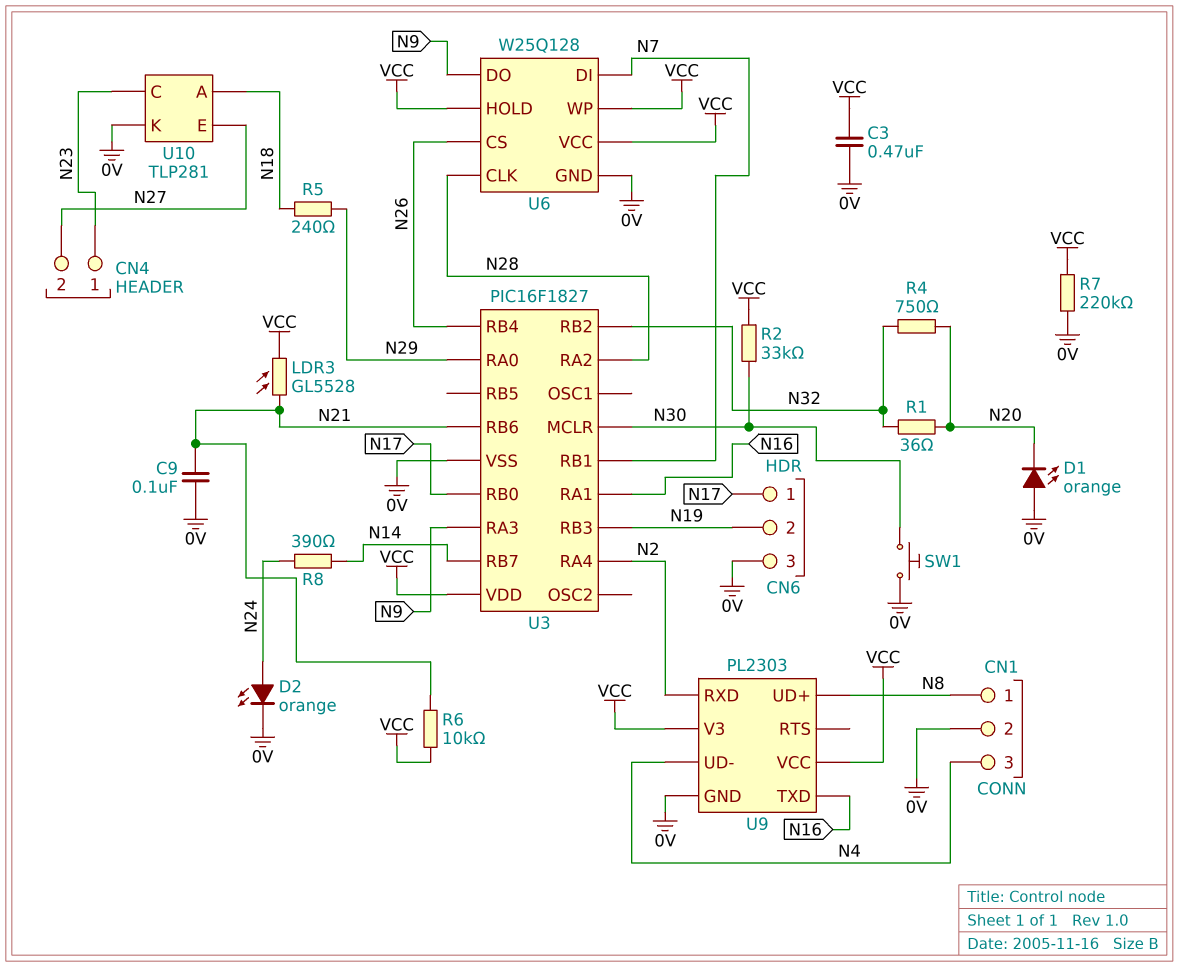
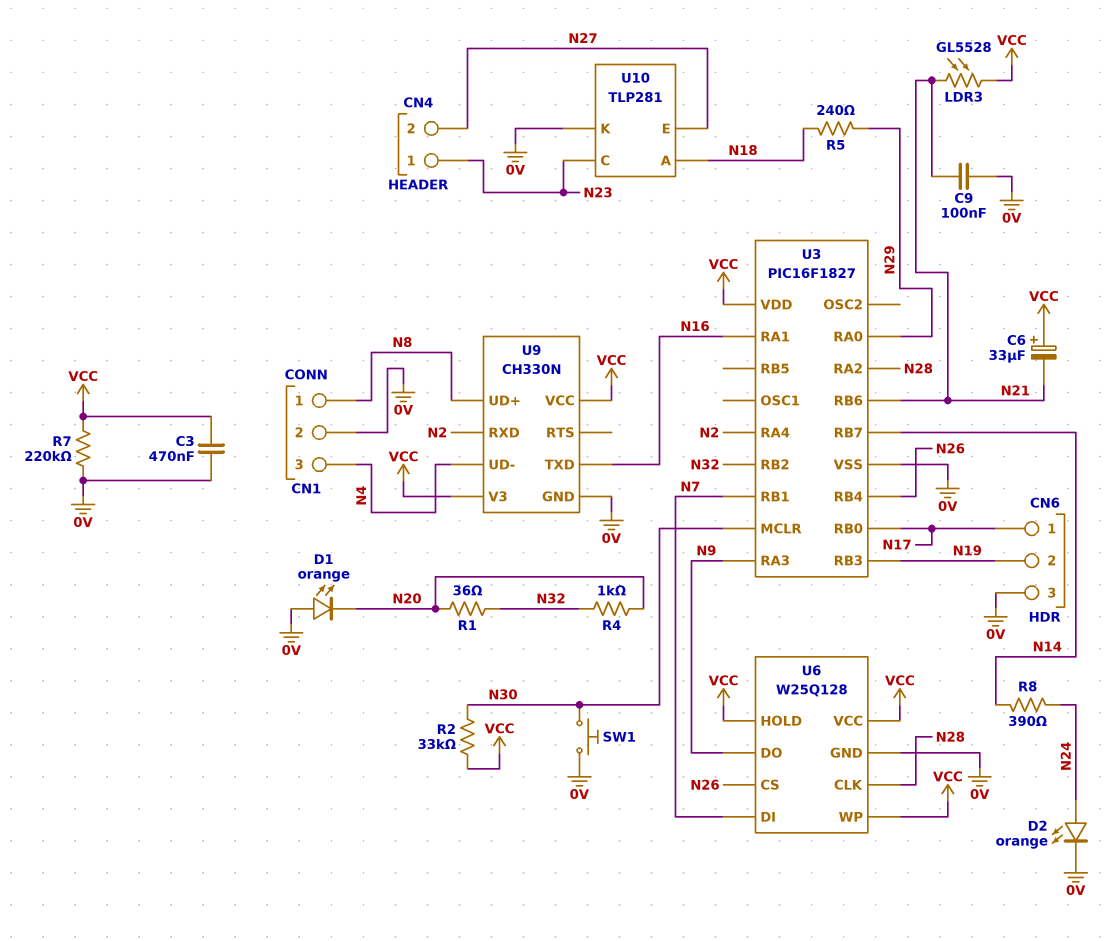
C6: none -> 33uF (plus VCC, minus N21)
R4: 750 (N20, N32) -> 1k (N20, N32)
R6: 10k (N21, VCC) -> none
U9: PL2303 -> CH330N

